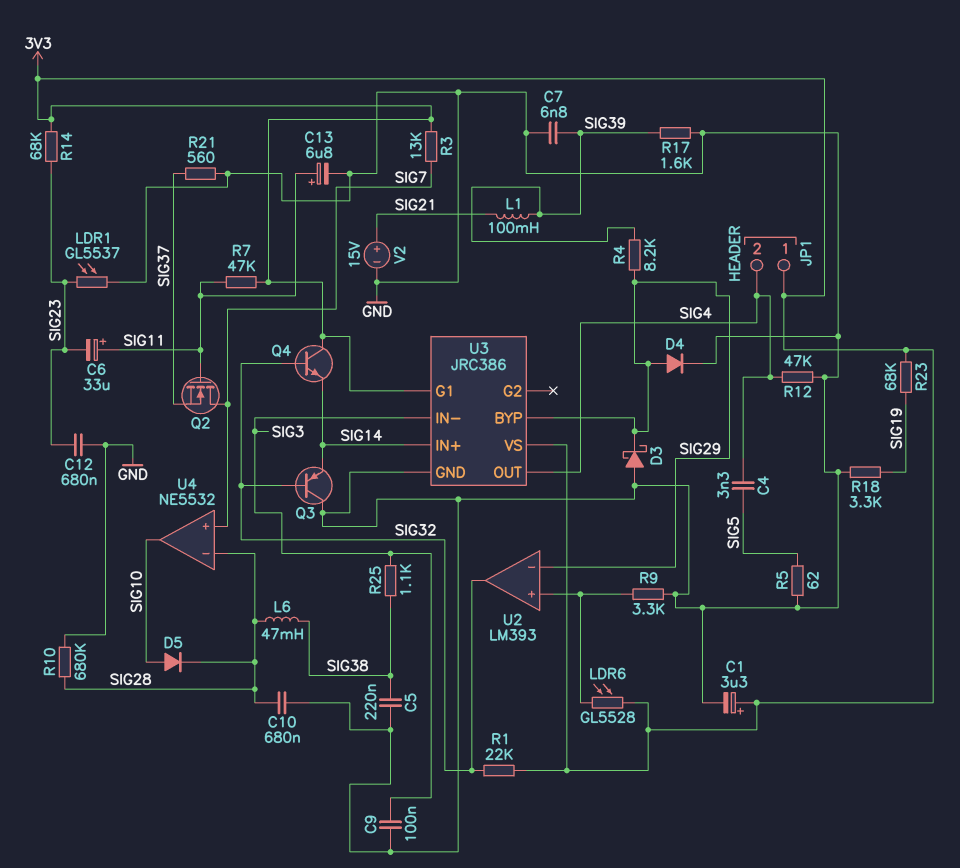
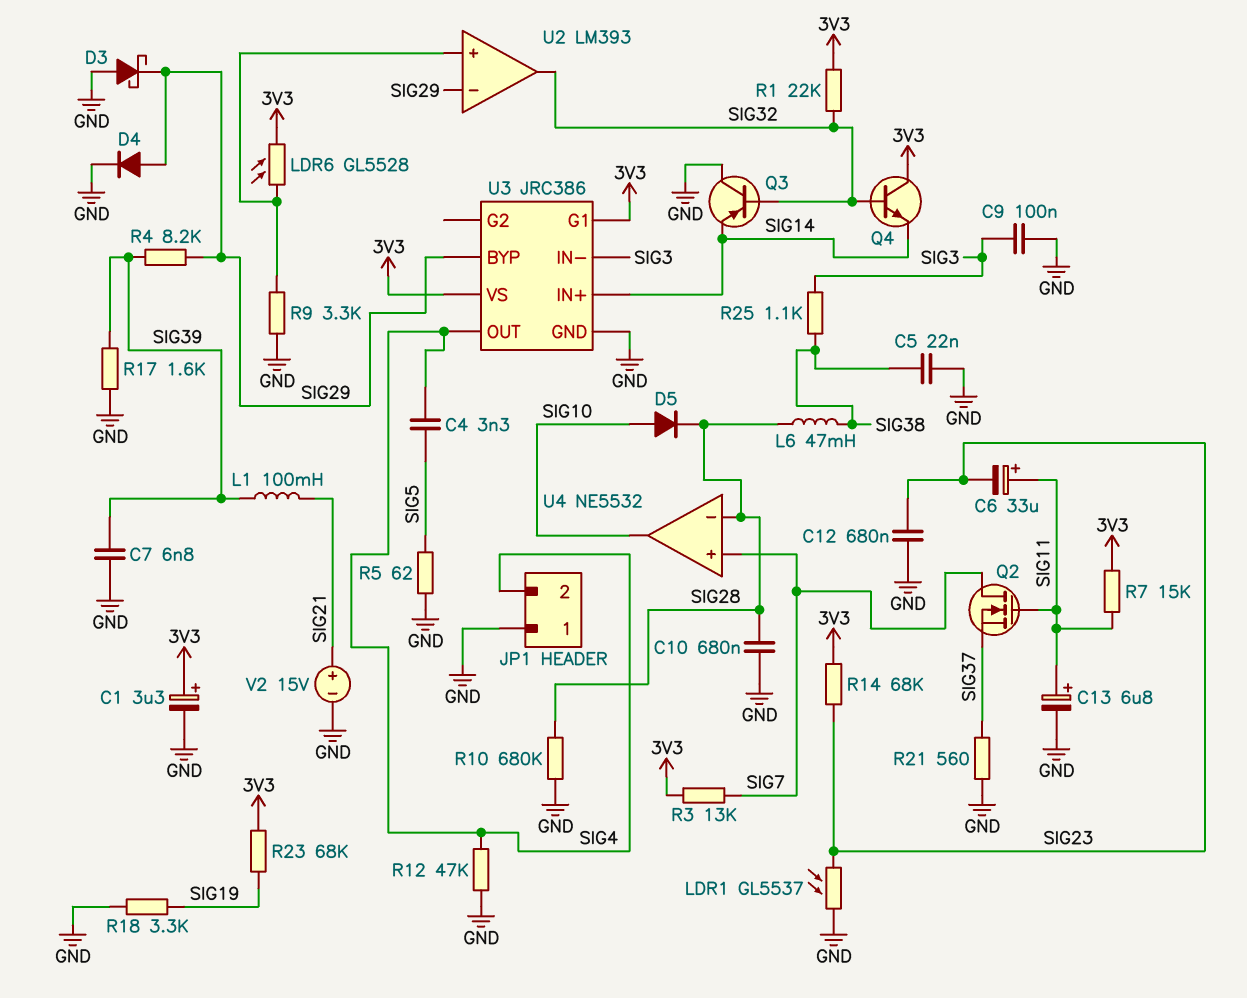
C5: 220nF (GND, SIG38) -> 22nF (GND, SIG38)
JP1 pin 1: 3V3 -> GND
R7: 47k (3V3, SIG11) -> 15k (3V3, SIG11)

